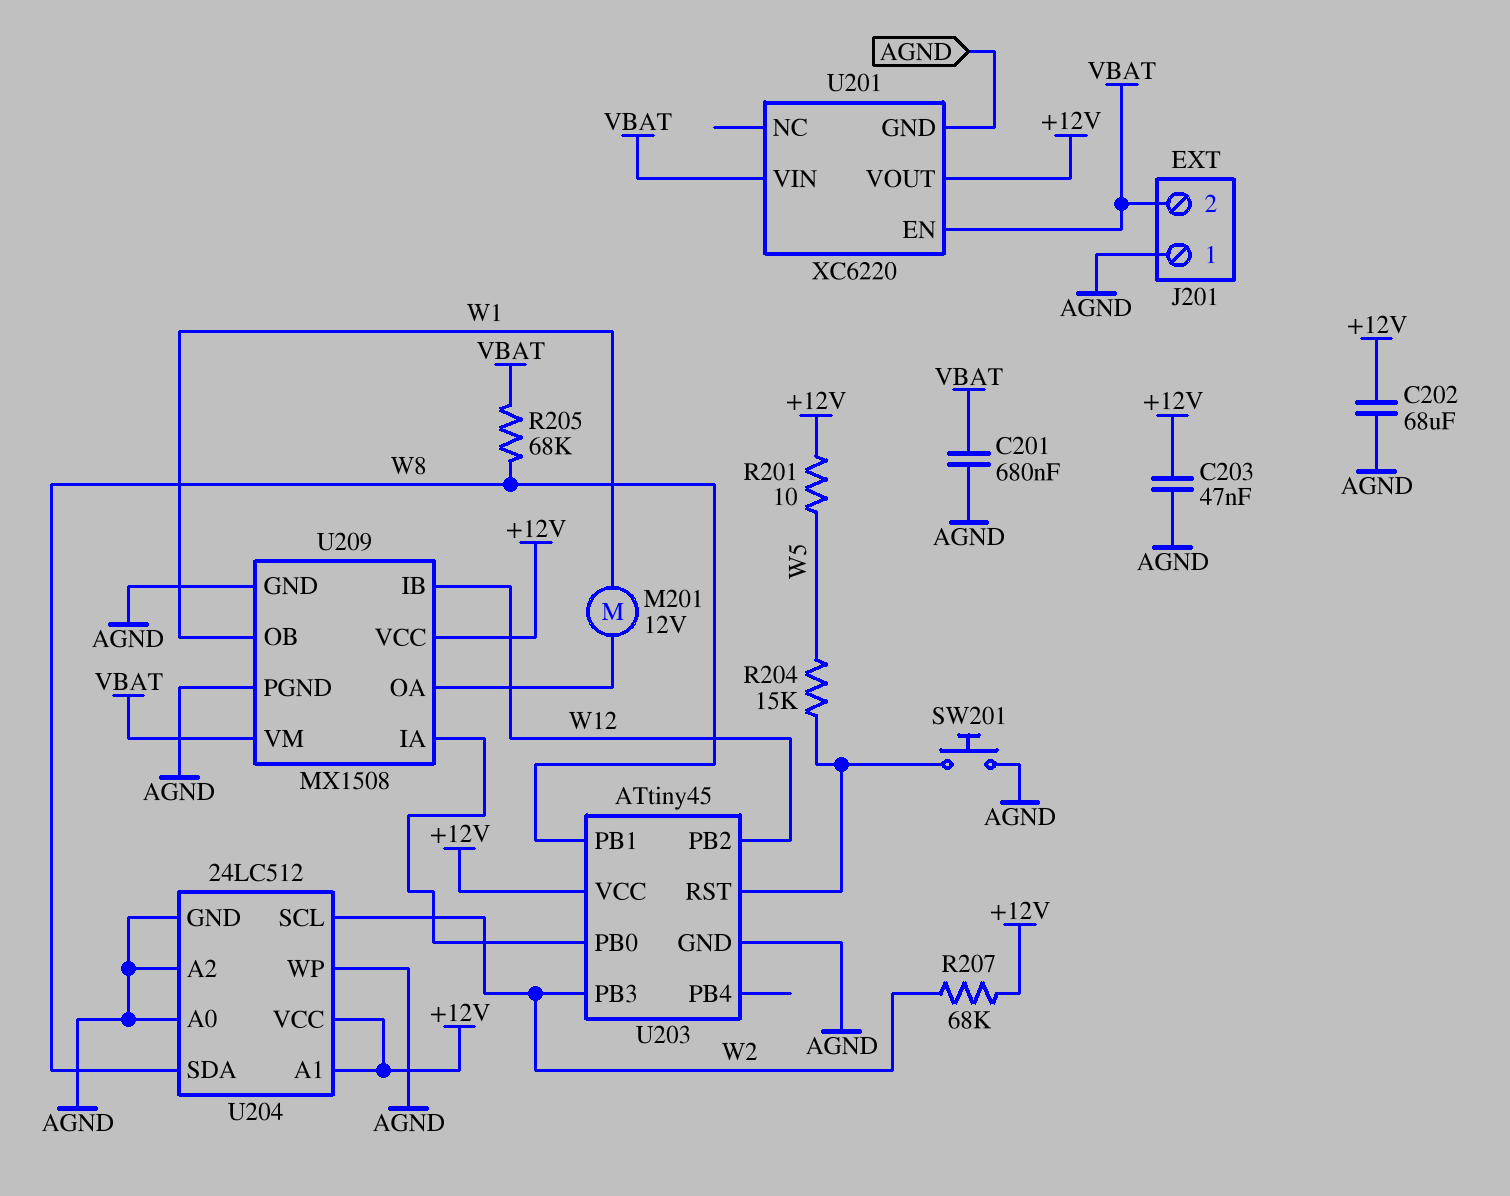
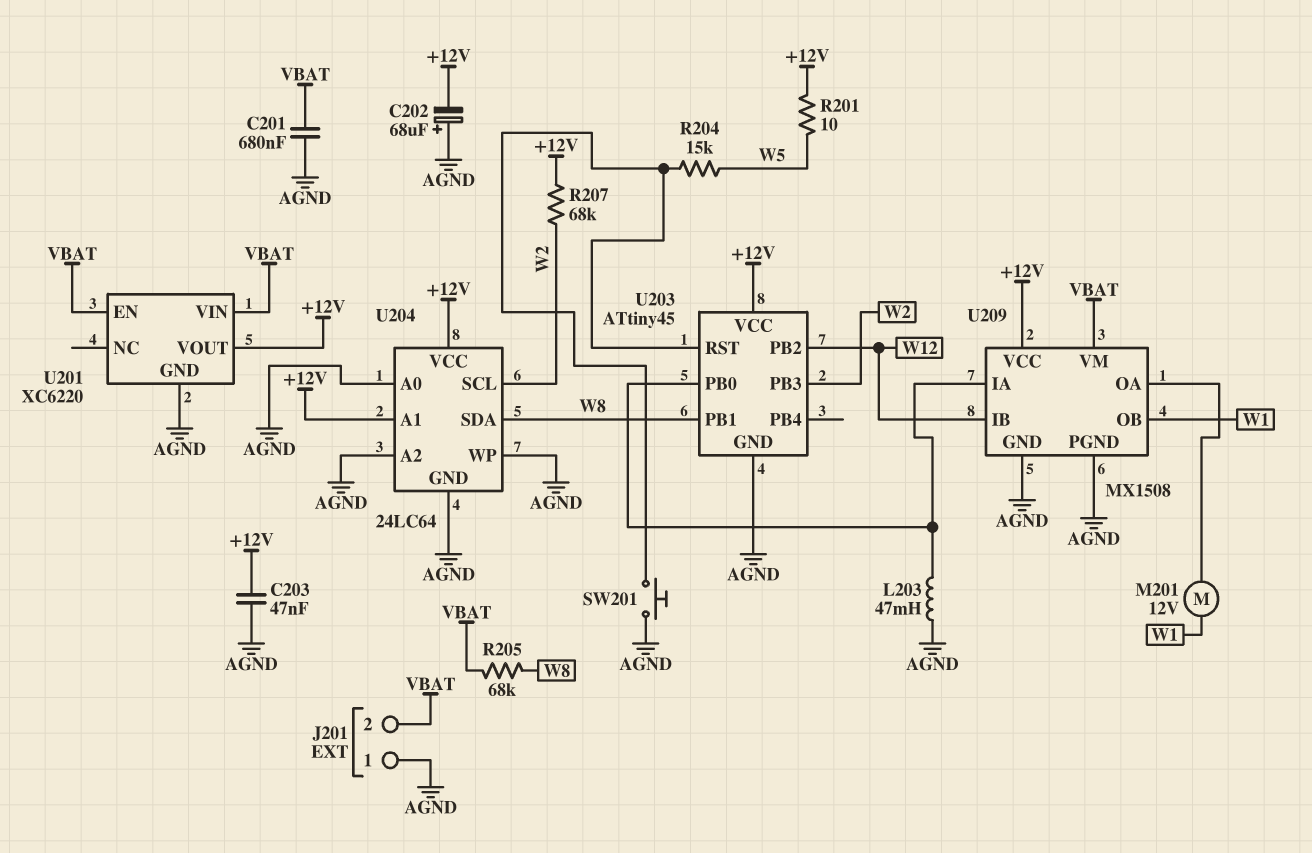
C202: 68uF (+12V, AGND) -> 68uF (plus AGND, minus +12V)
L203: none -> 47mH (AGND, U203/PB0)
U204: 24LC512 -> 24LC64

